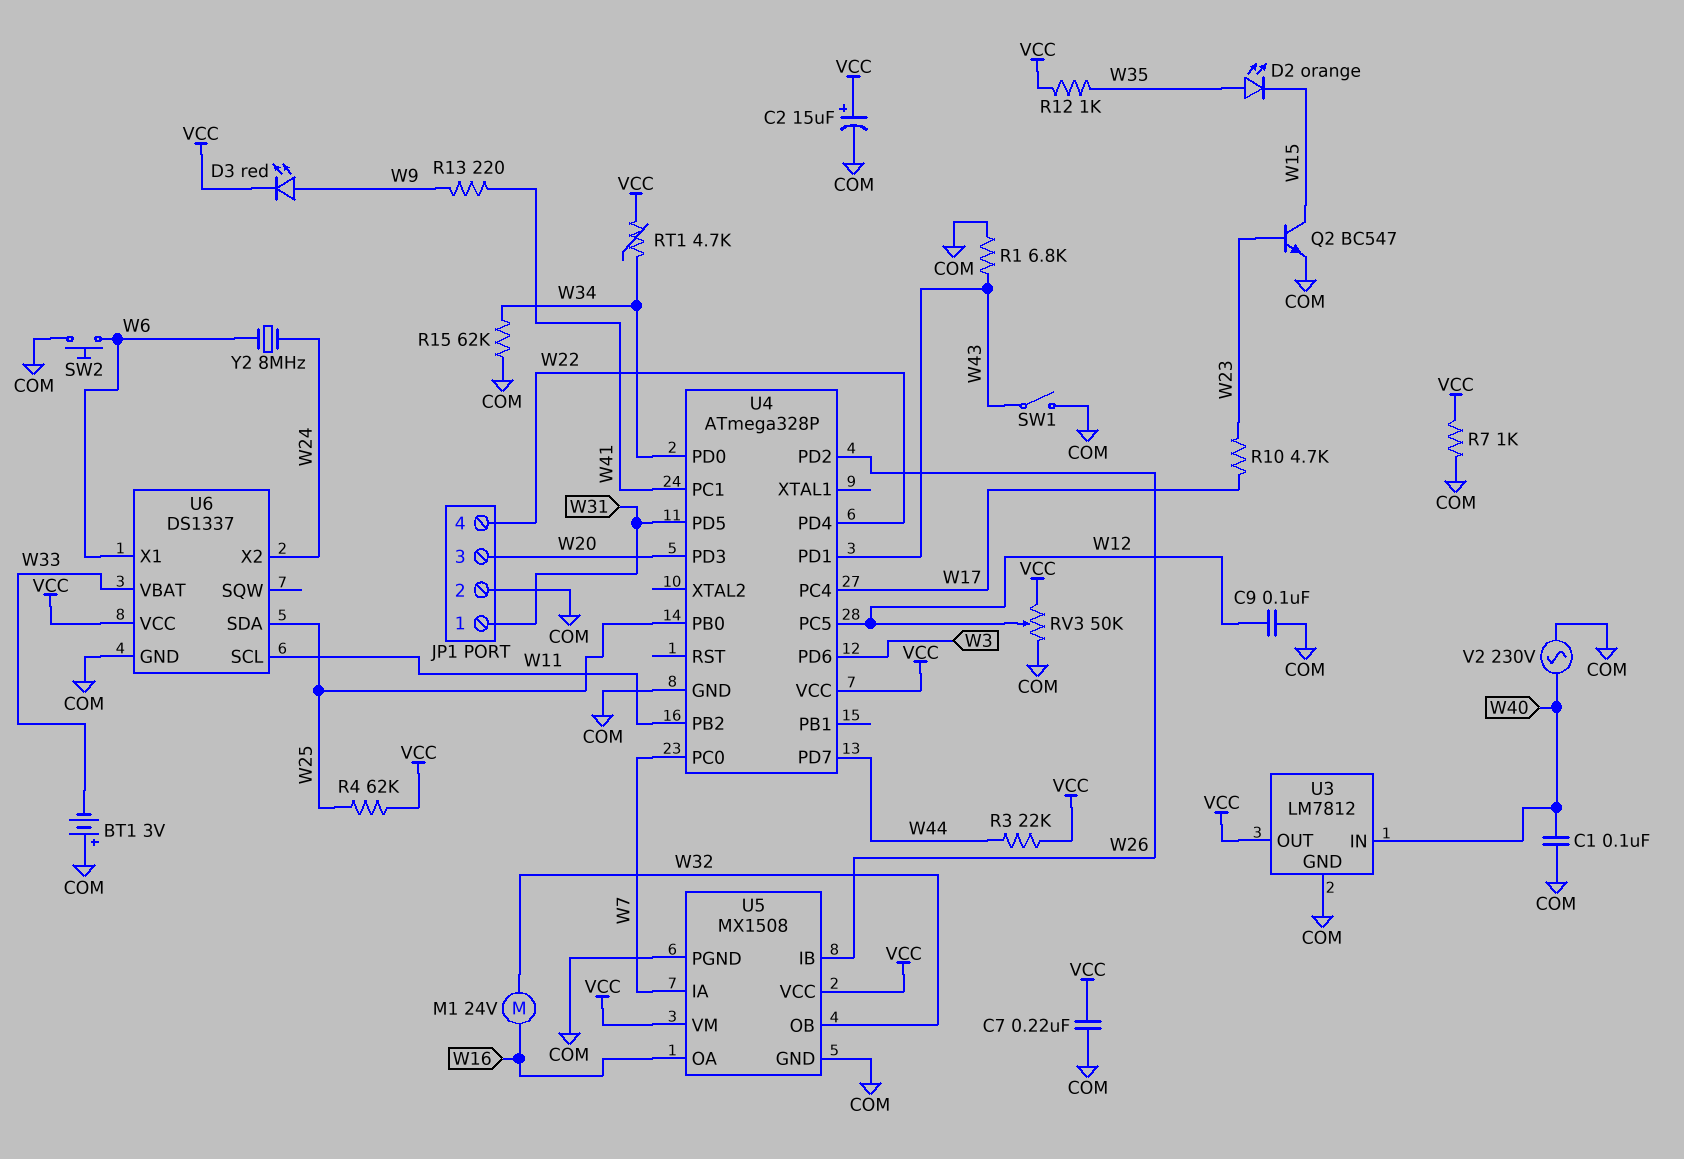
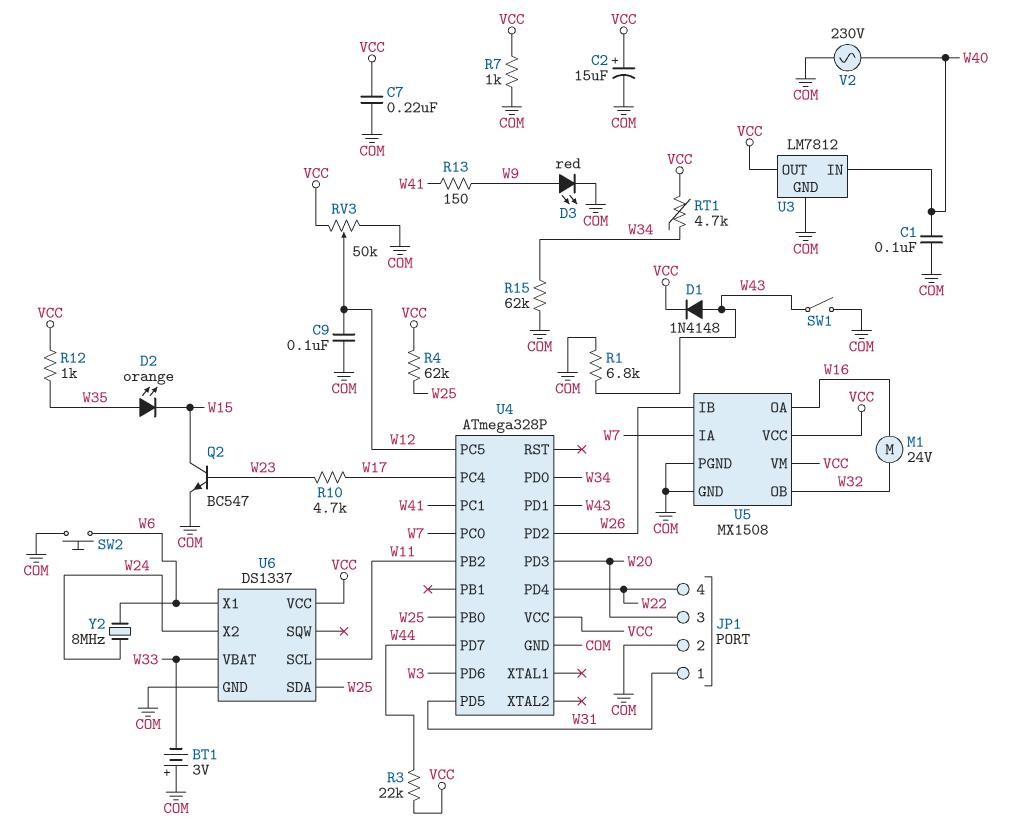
D1: none -> diode 1N4148 (A W43, K VCC)
D3: LED red (A W9, K VCC) -> LED red (A W9, K COM)
R13: 220 (W9, W41) -> 150 (W9, W41)

